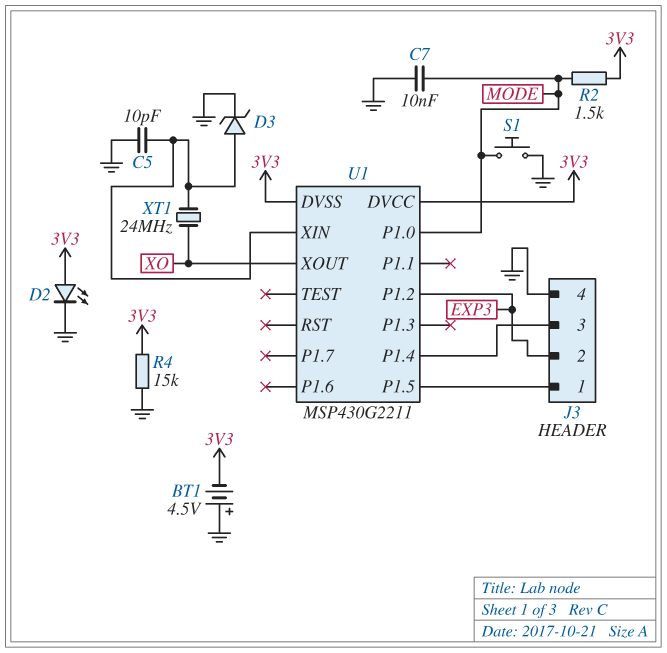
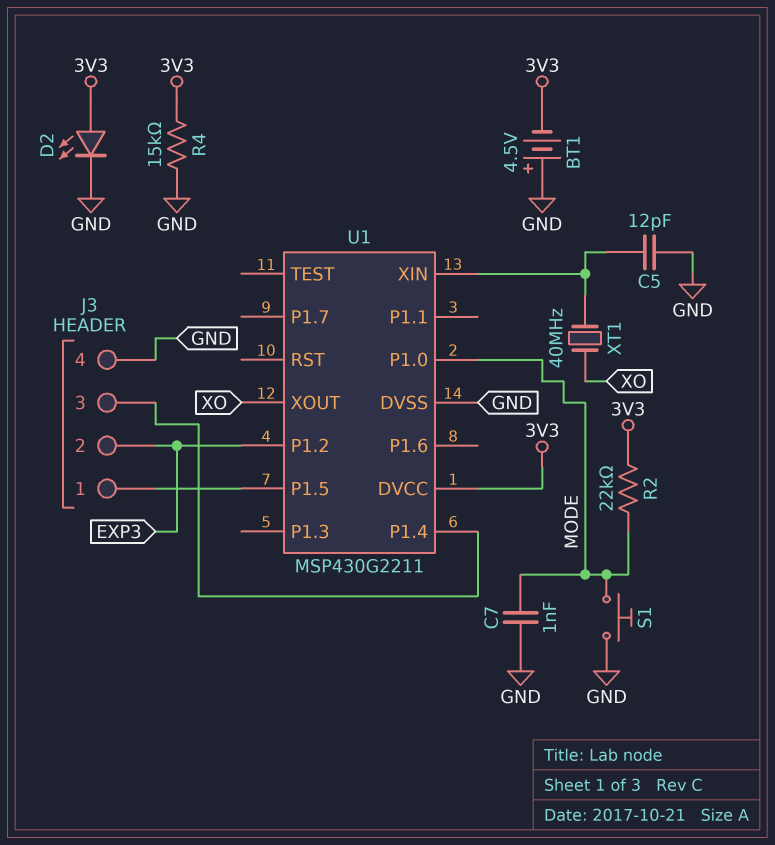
C5: 10pF (GND, U1/XIN) -> 12pF (GND, U1/XIN)
C7: 10nF (GND, MODE) -> 1nF (GND, MODE)
D3: zener (A U1/XIN, K GND) -> none
R2: 1.5k (3V3, MODE) -> 22k (3V3, MODE)
U1 pin DVSS: 3V3 -> GND
XT1: 24MHz (U1/XIN, XO) -> 40MHz (U1/XIN, XO)

